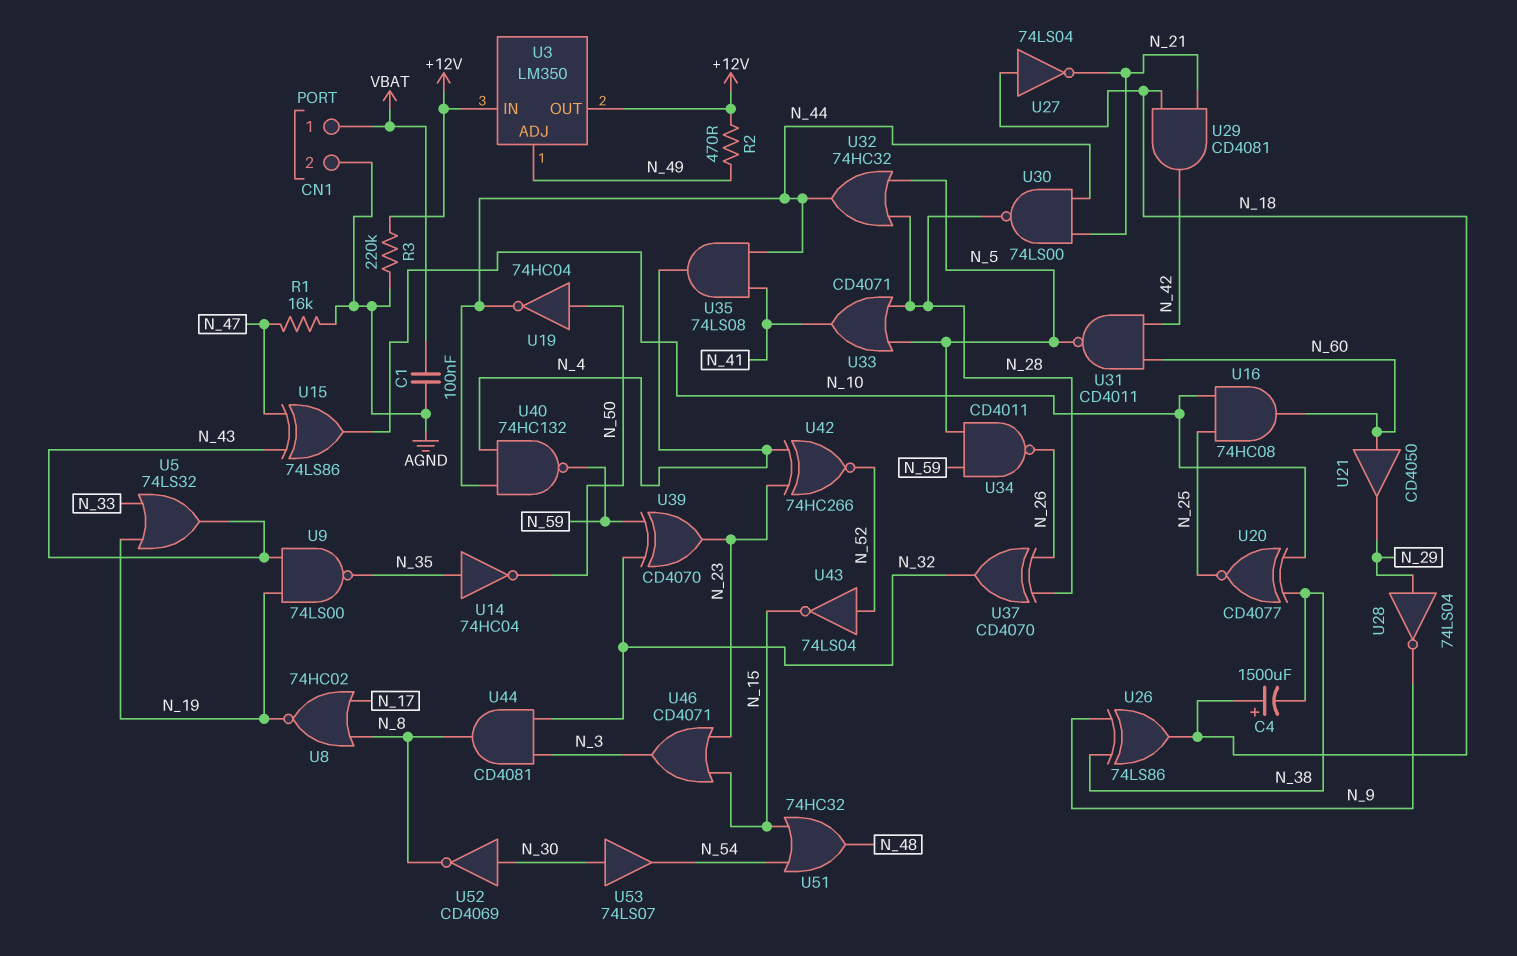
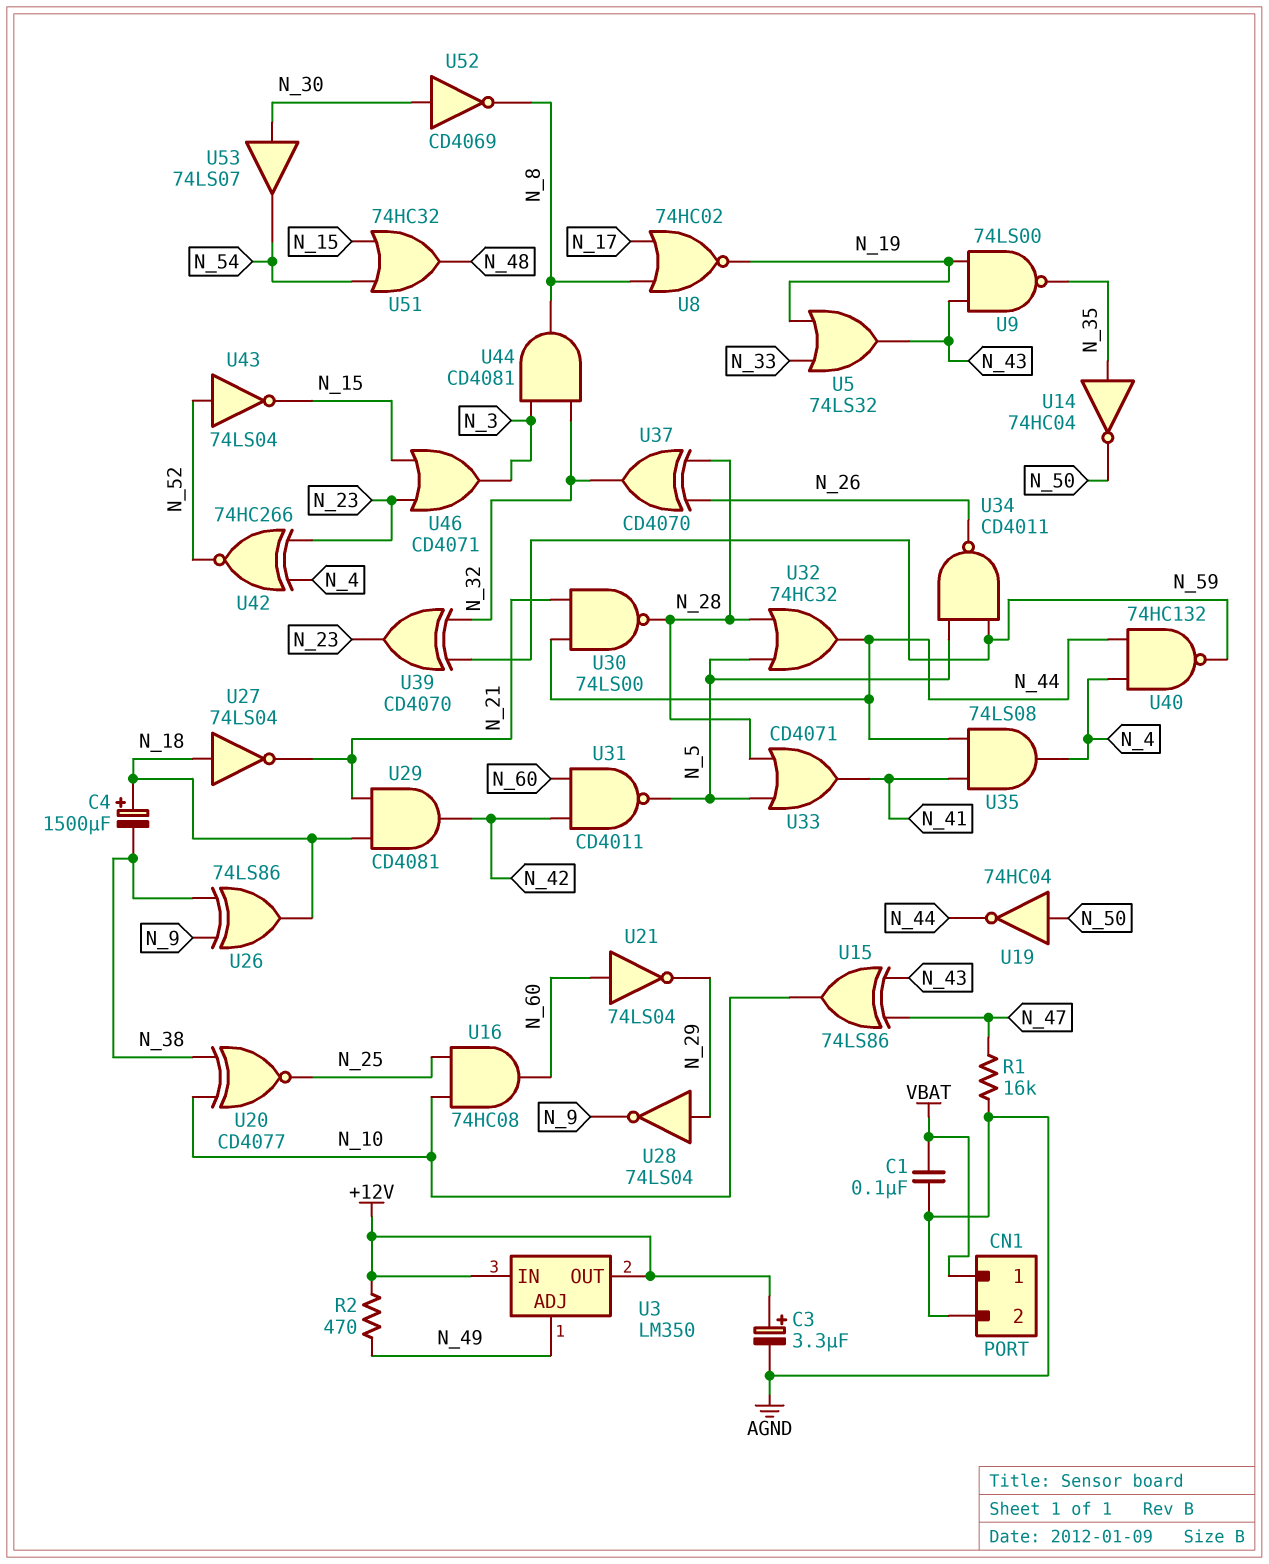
C3: none -> 3.3uF (plus +12V, minus AGND)
R3: 220k (+12V, AGND) -> none
U21: buffer CD4050 (in N_60, out N_29) -> NOT 74LS04 (in N_60, out N_29)

